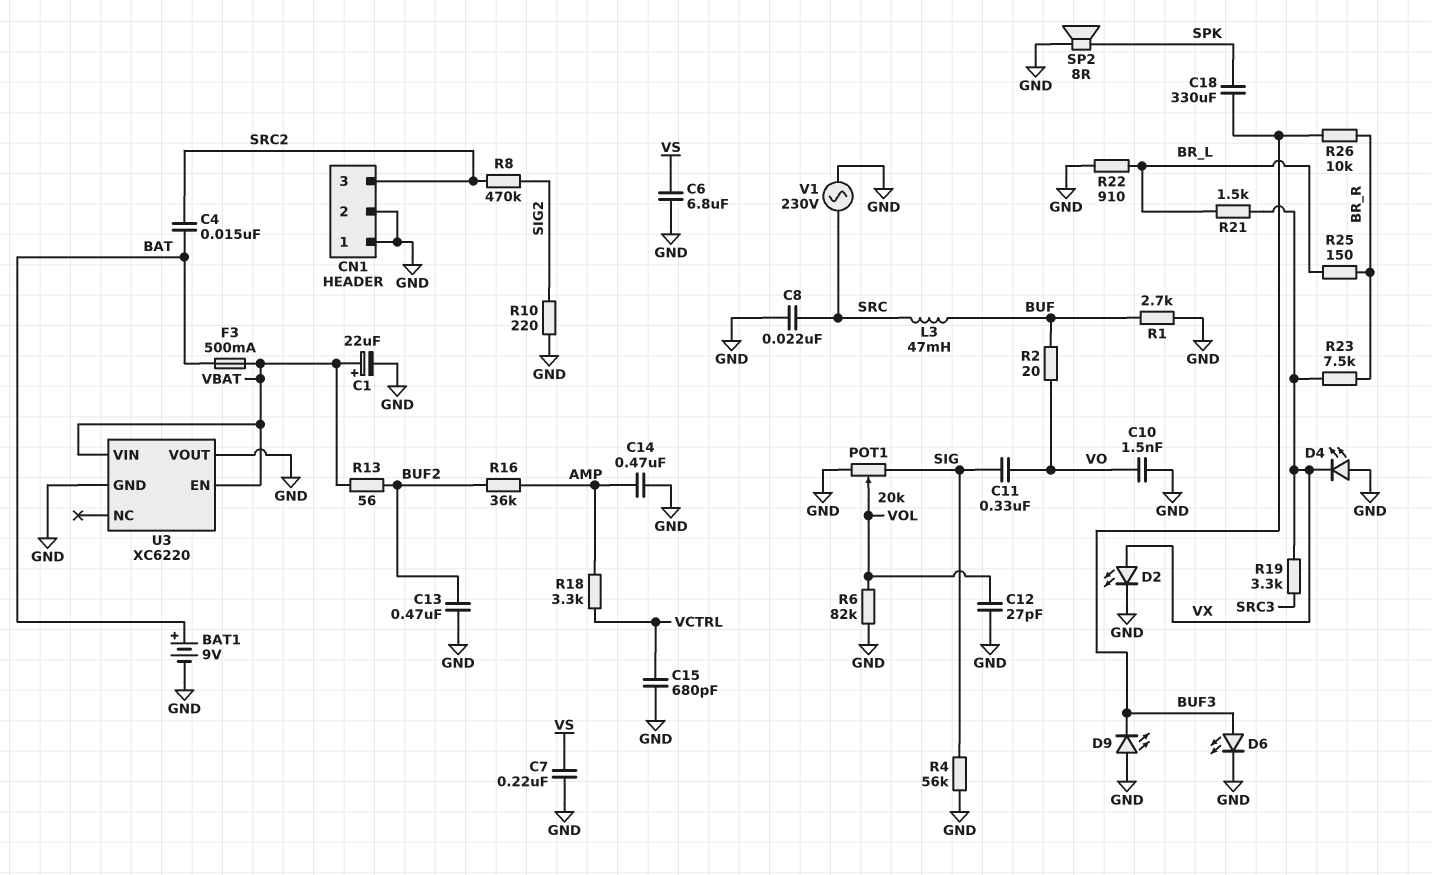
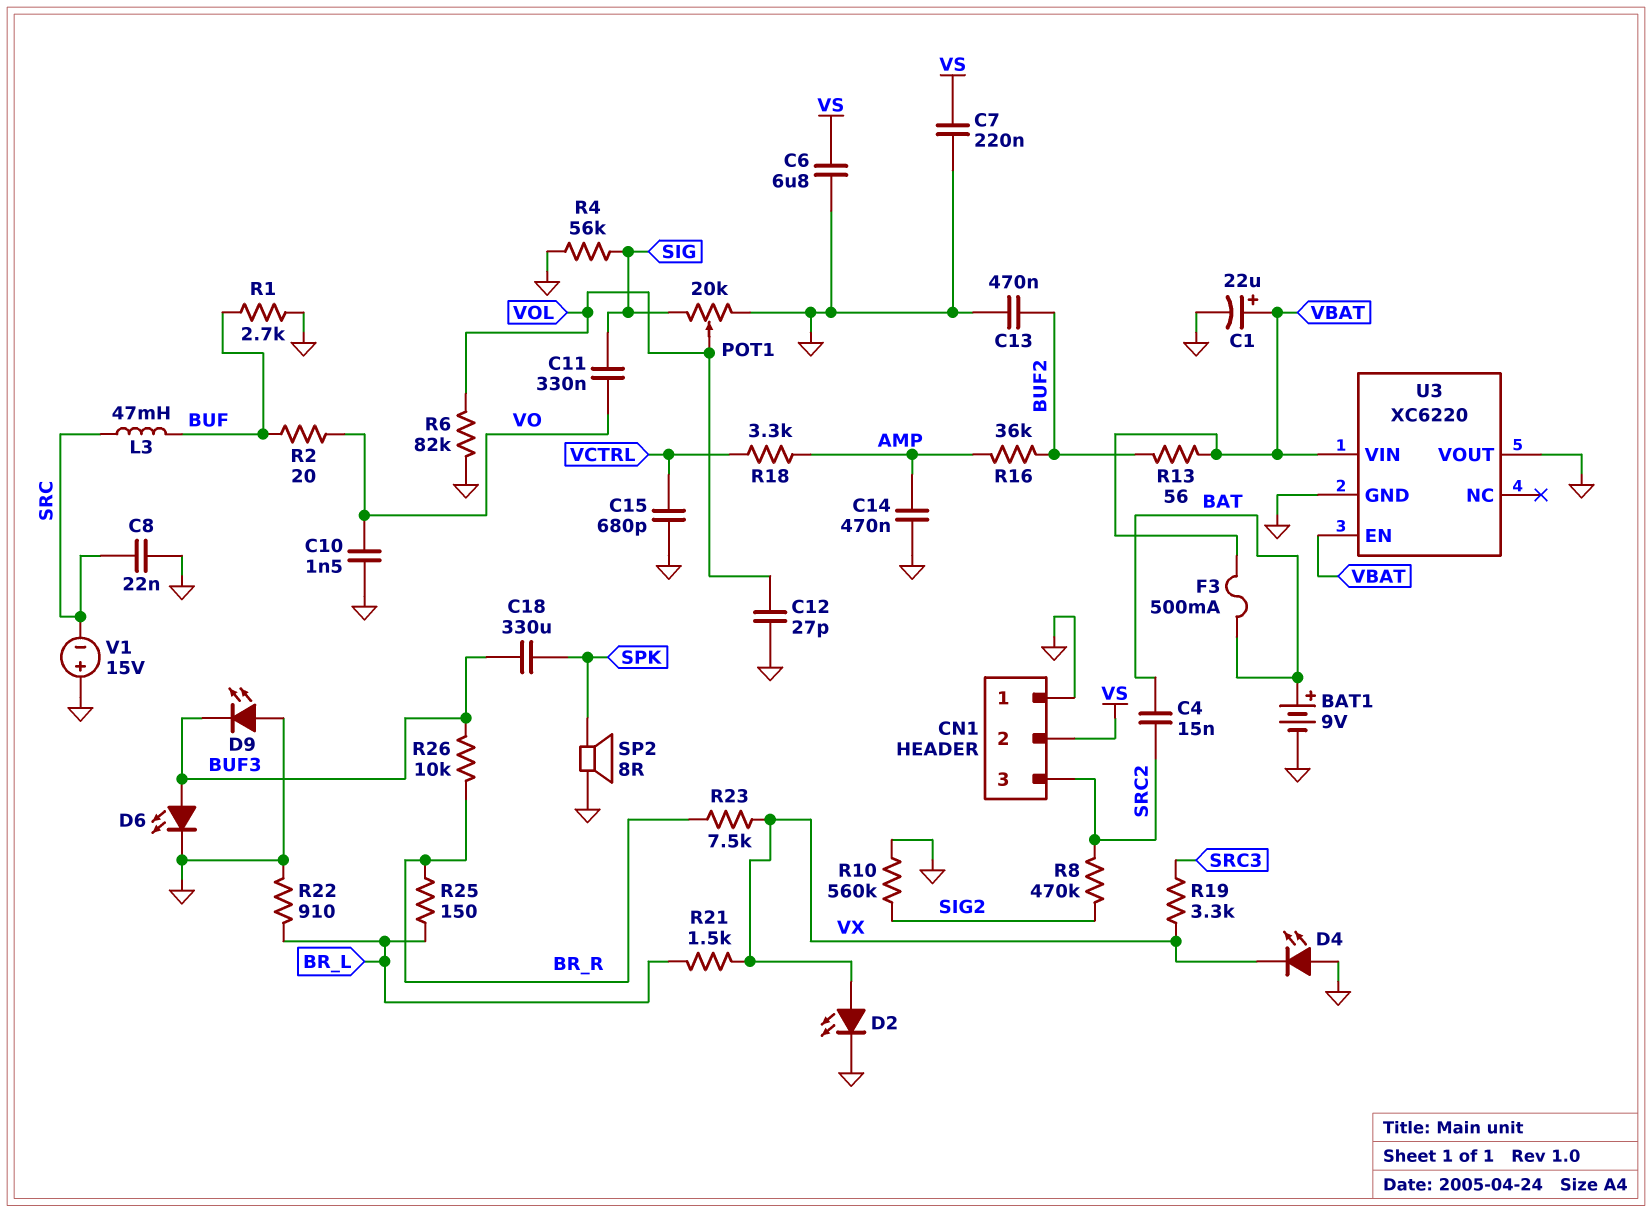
CN1 pin 2: GND -> VS
R10: 220 (GND, SIG2) -> 560k (GND, SIG2)
V1: AC 230V (GND, SRC) -> 15V (plus GND, minus SRC)

